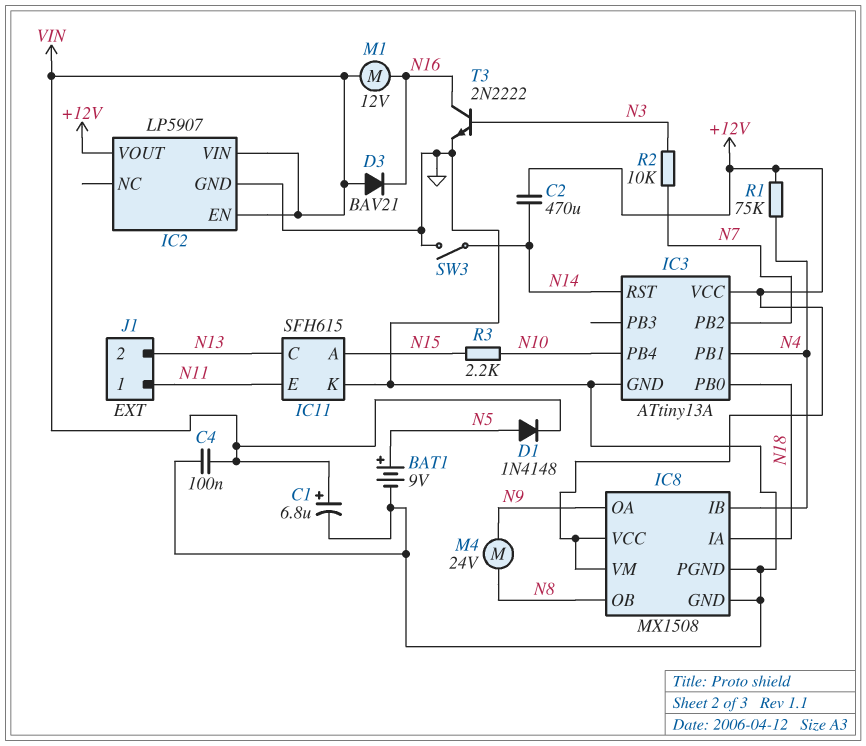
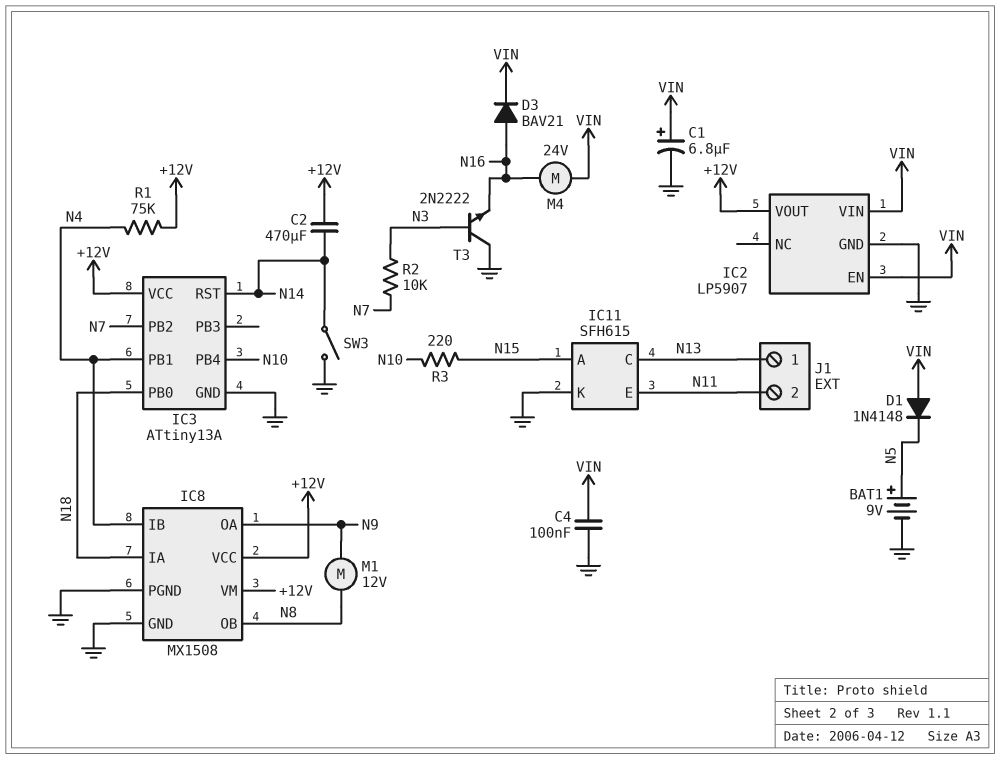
D1: diode 1N4148 (A N5, K VIN) -> diode 1N4148 (A VIN, K N5)
D3: diode BAV21 (A VIN, K N16) -> diode BAV21 (A N16, K VIN)
J1 pin 1: N11 -> N13
J1 pin 2: N13 -> N11
M1: motor 12V (N16, VIN) -> motor 12V (N8, N9)
M4: motor 24V (N8, N9) -> motor 24V (N16, VIN)
R3: 2.2k (N10, N15) -> 220 (N10, N15)
T3: NPN 2N2222 (B N3, C N16, E GND) -> NPN 2N2222 (B N3, C GND, E N16)

